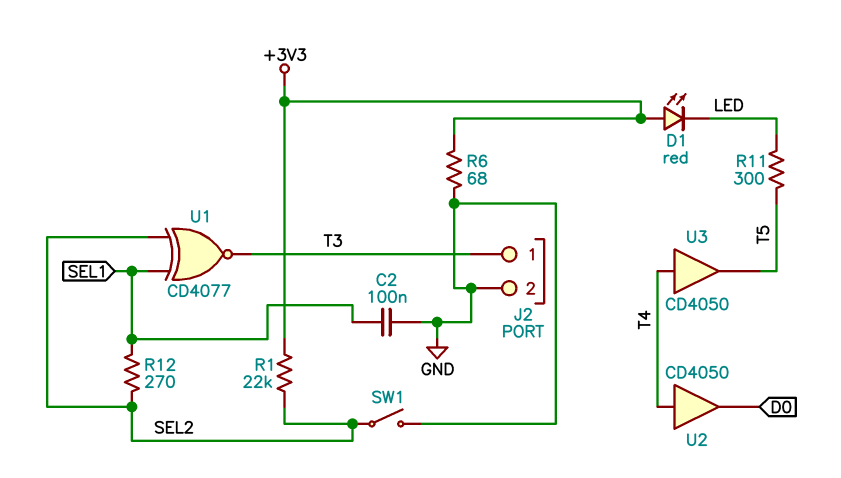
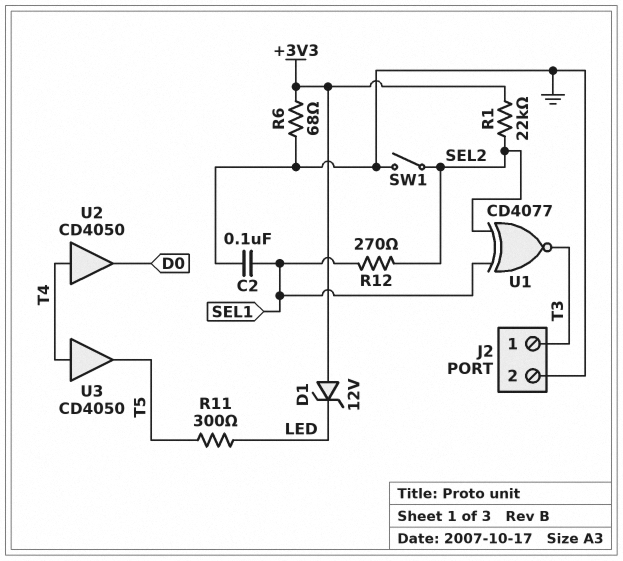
D1: LED red (A +3V3, K LED) -> zener 12V (A +3V3, K LED)

